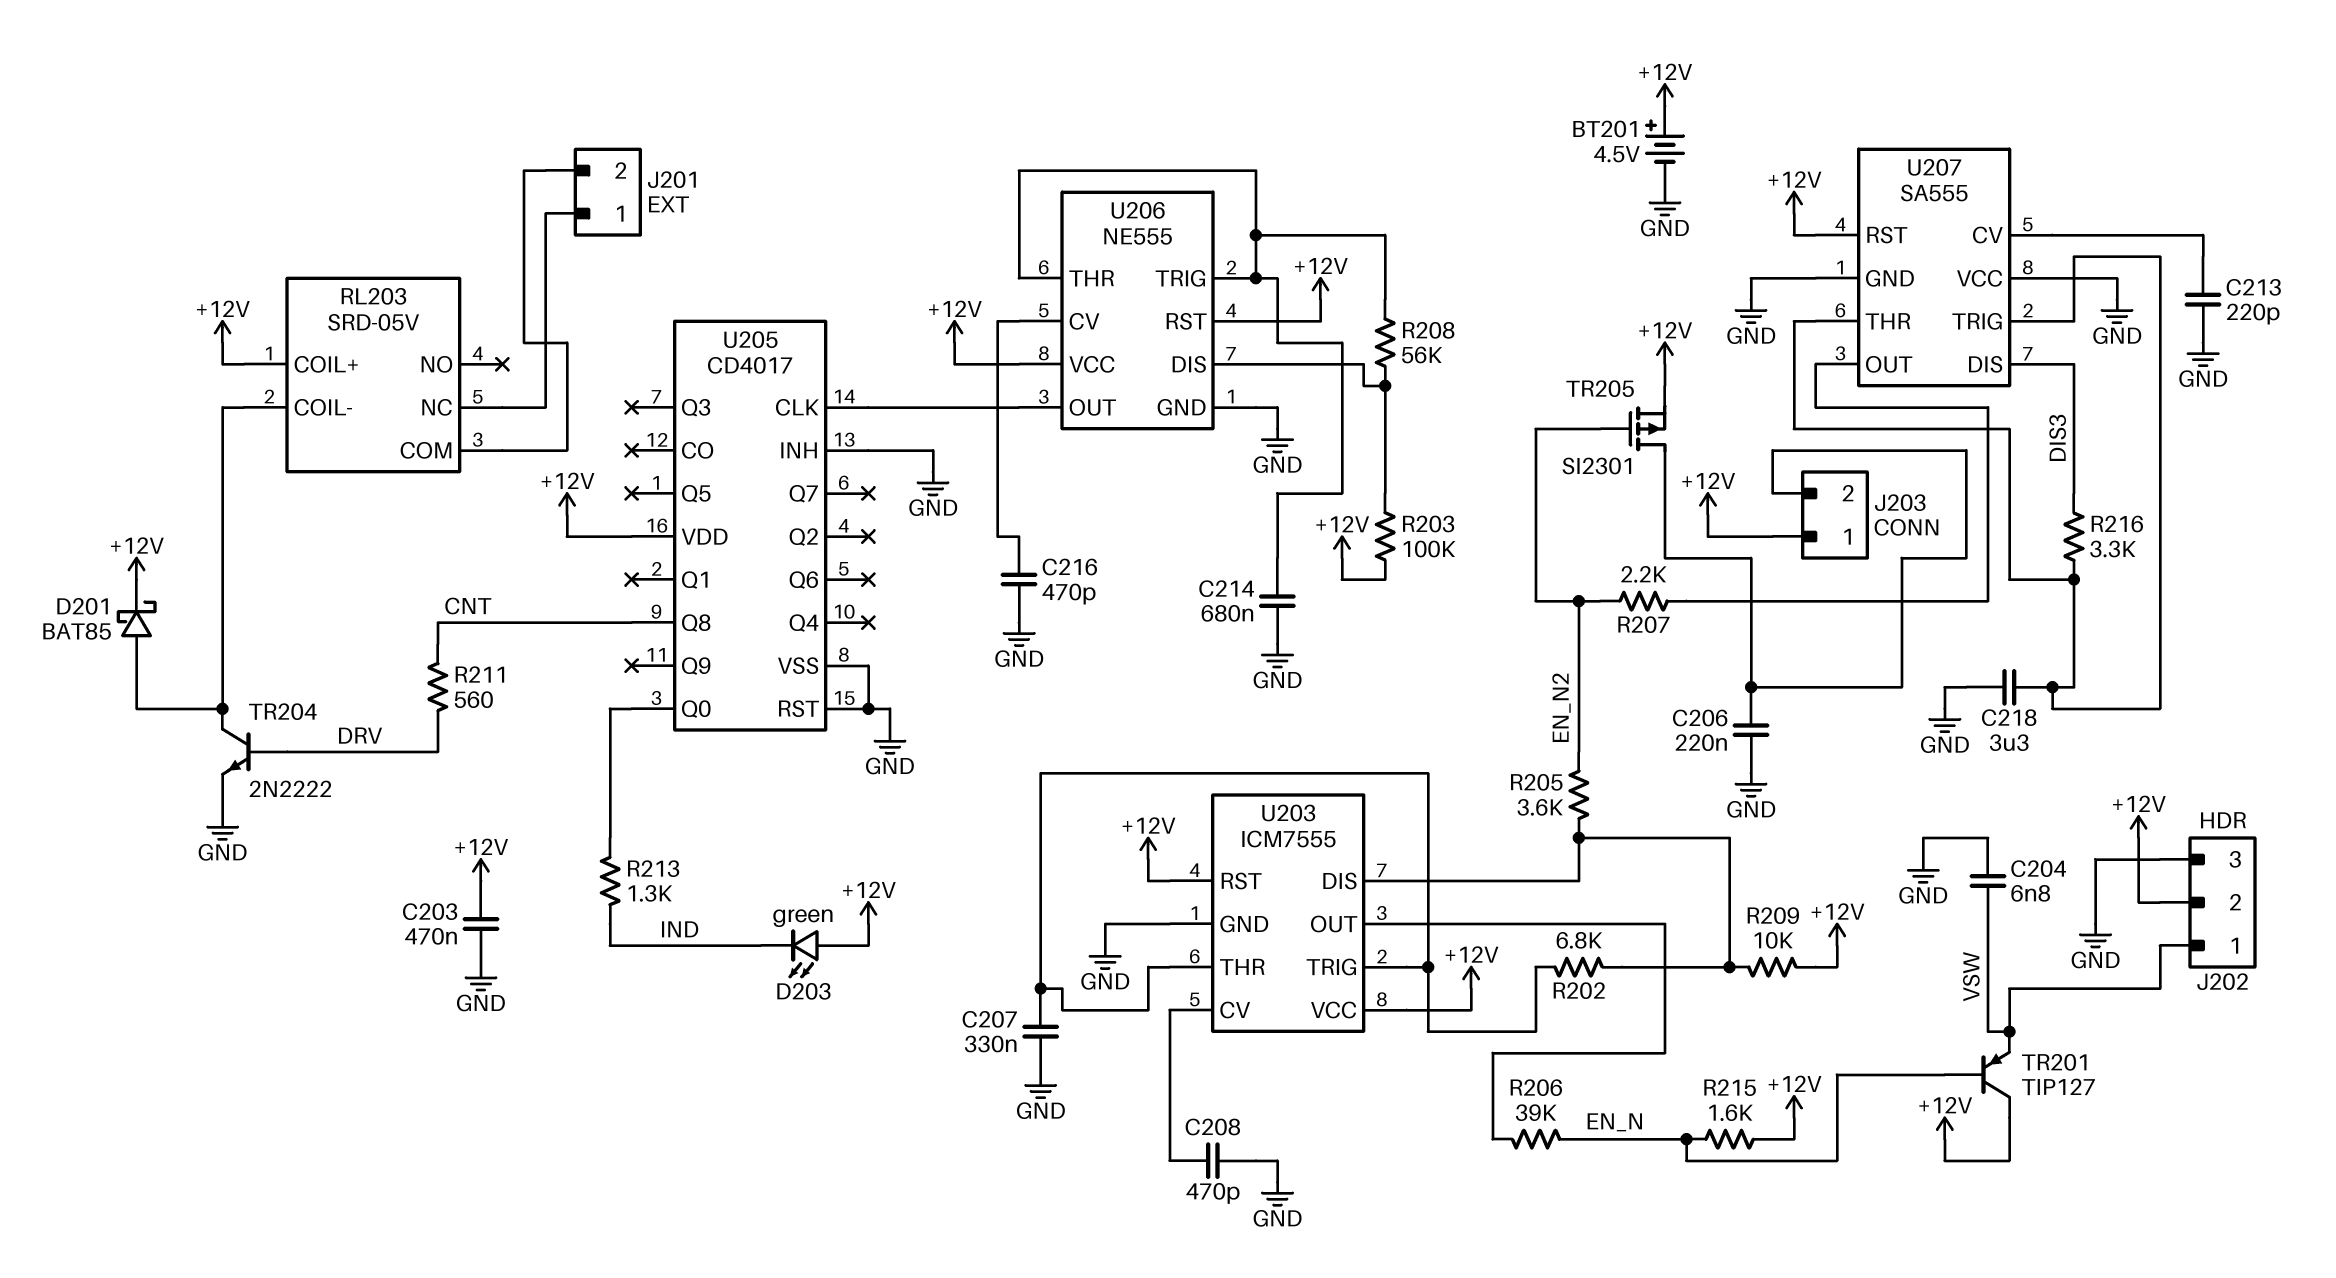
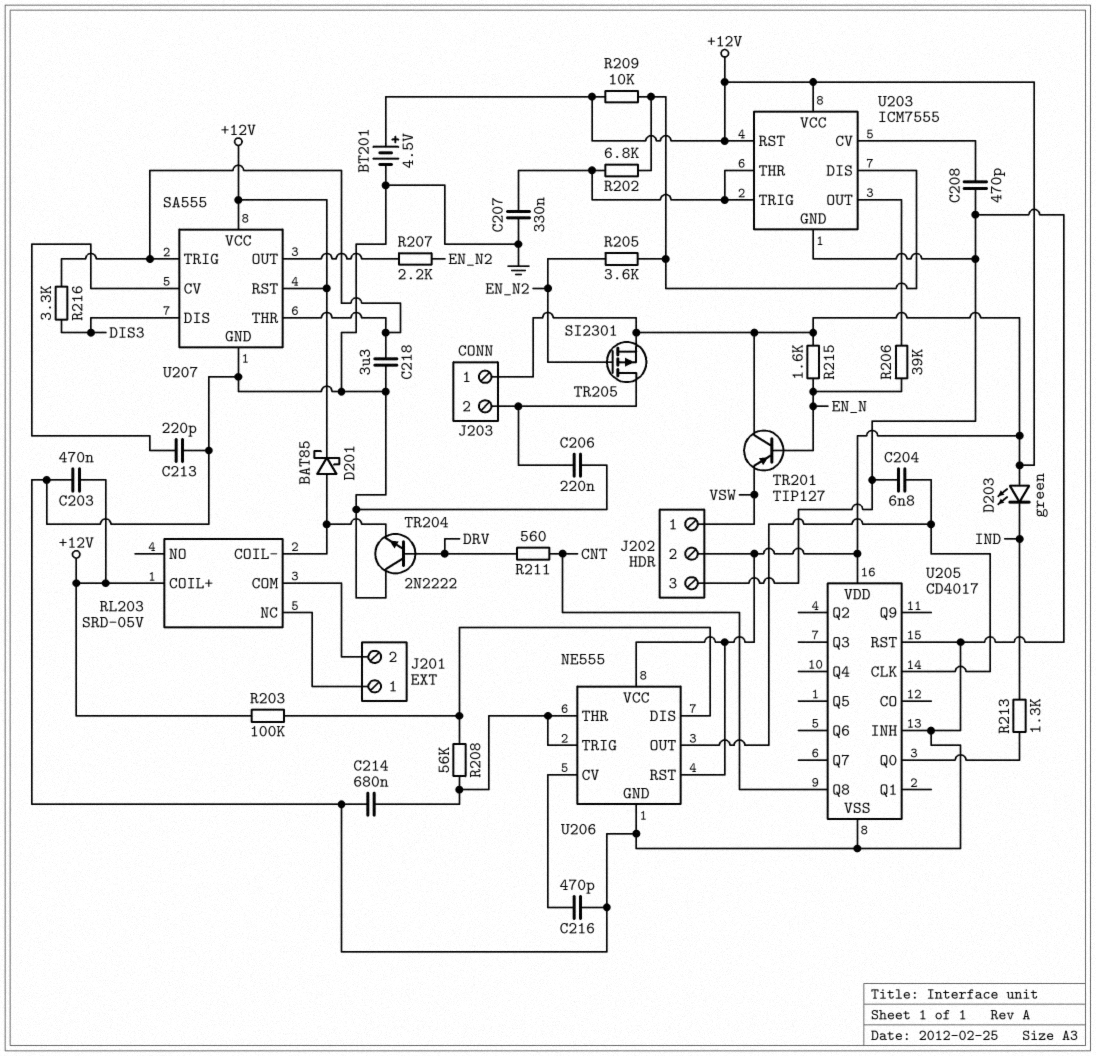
C204: 6.8nF (GND, VSW) -> 6.8nF (GND, U205/CLK)
TR204: NPN 2N2222 (B DRV, C RL203/COIL-, E GND) -> NPN 2N2222 (B DRV, C GND, E RL203/COIL-)
U207 pin VCC: GND -> +12V

